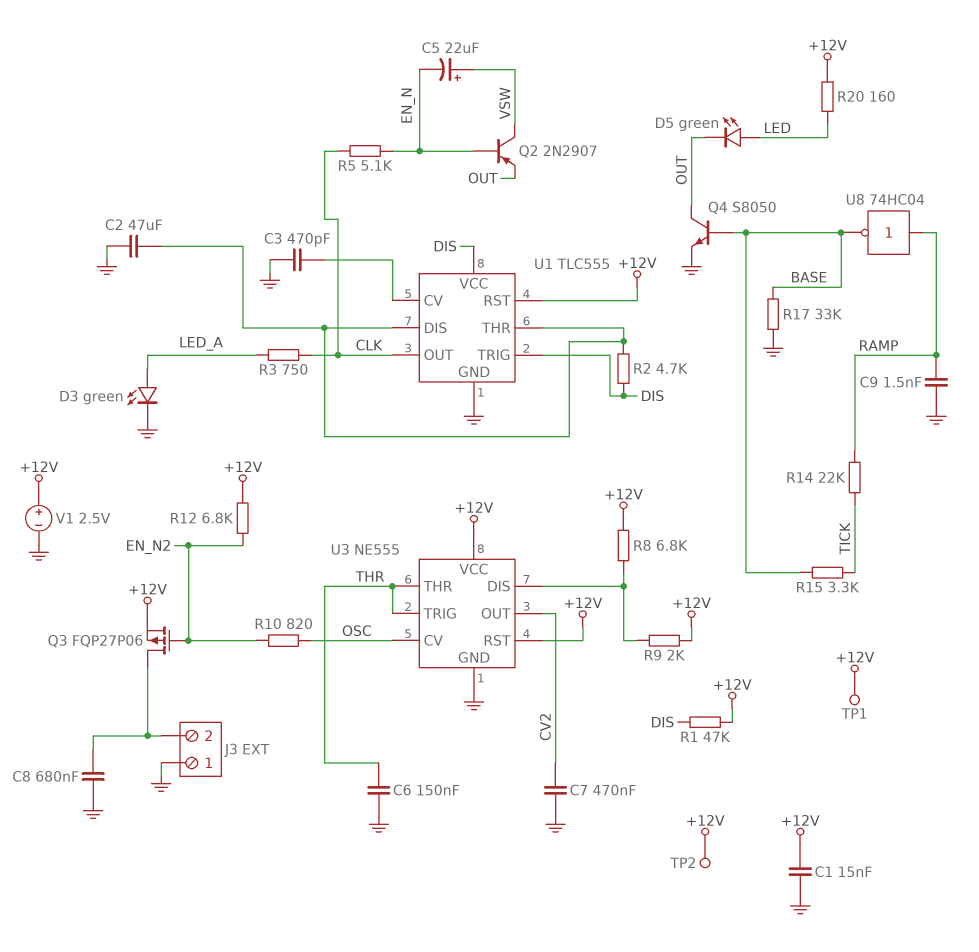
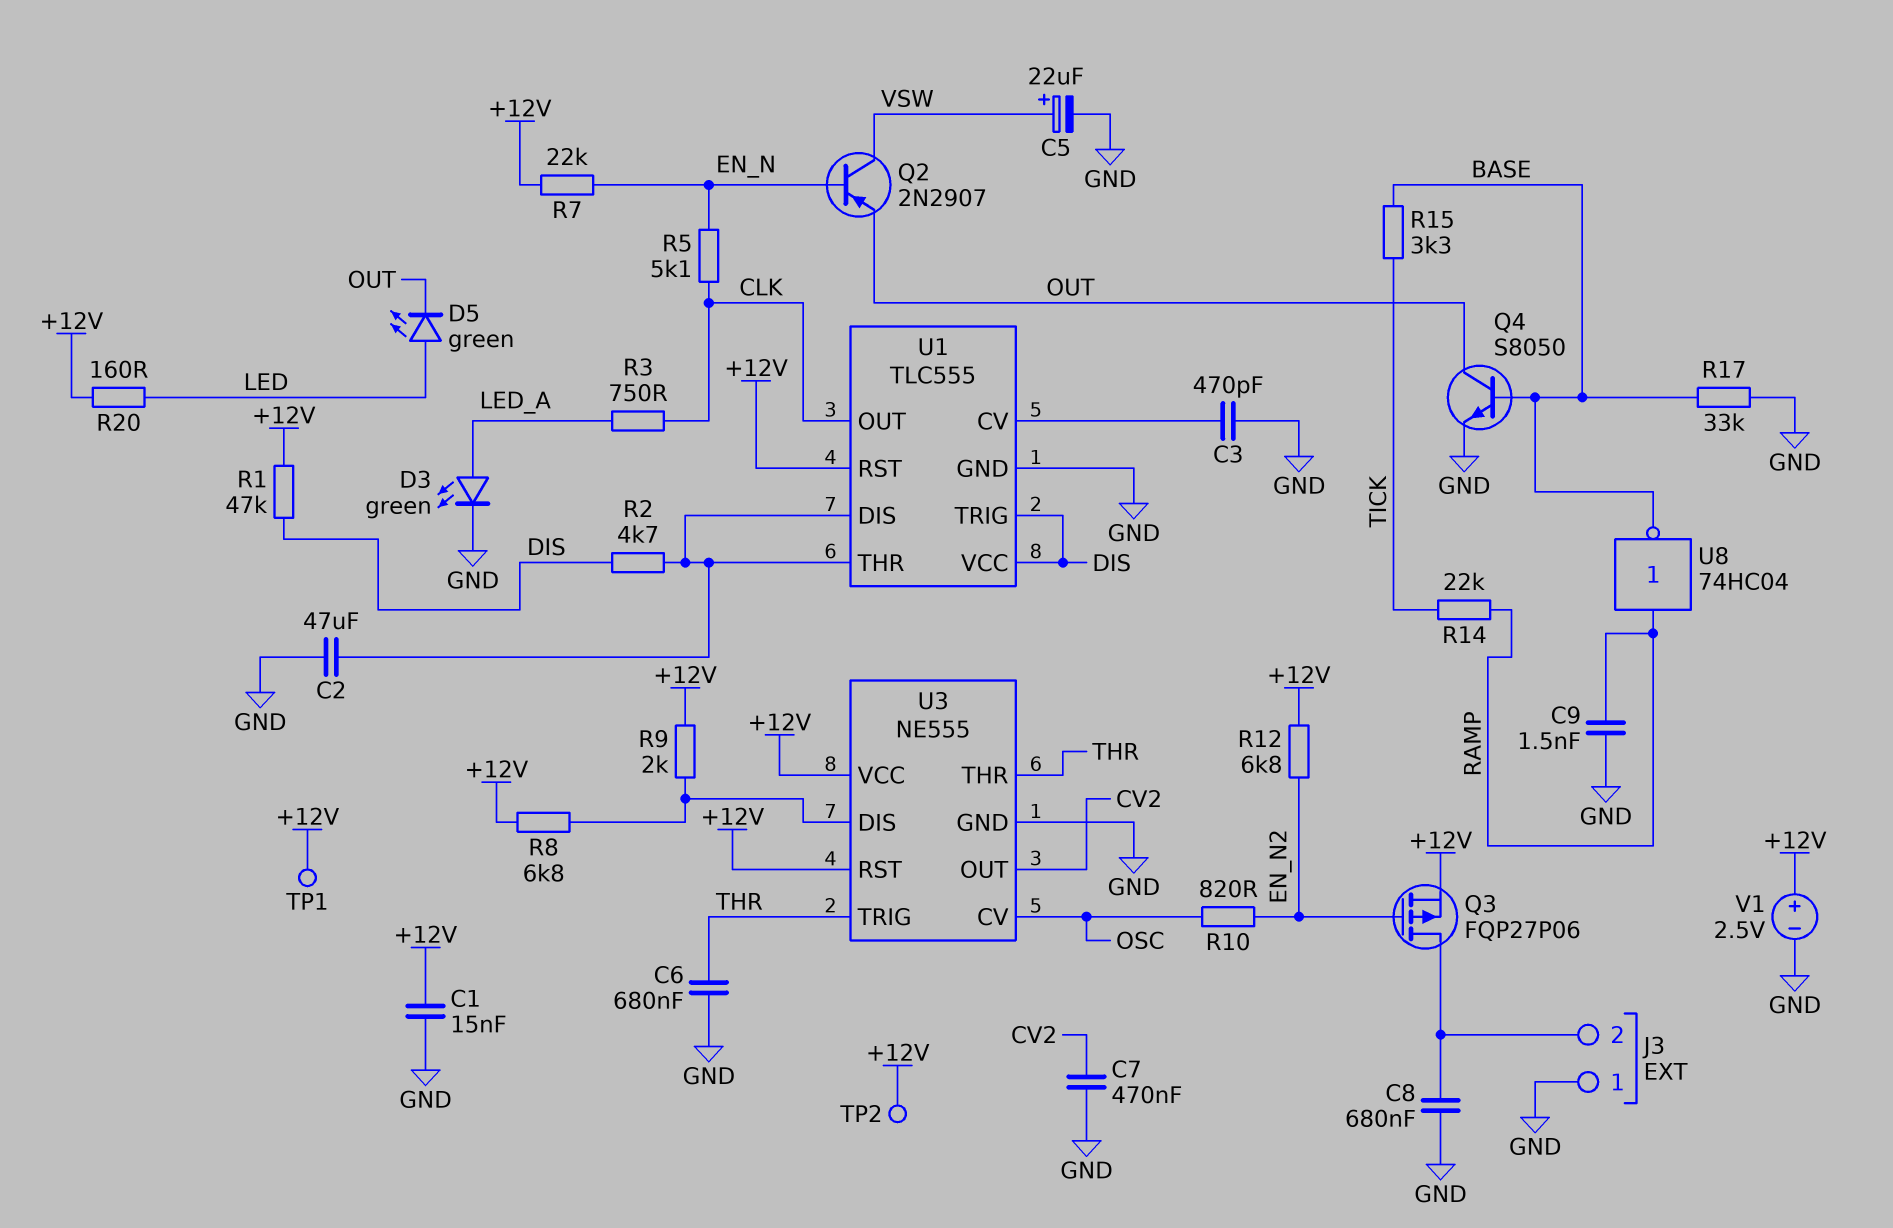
C5: 22uF (plus VSW, minus EN_N) -> 22uF (plus VSW, minus GND)
C6: 150nF (GND, THR) -> 680nF (GND, THR)
R7: none -> 22k (+12V, EN_N)

